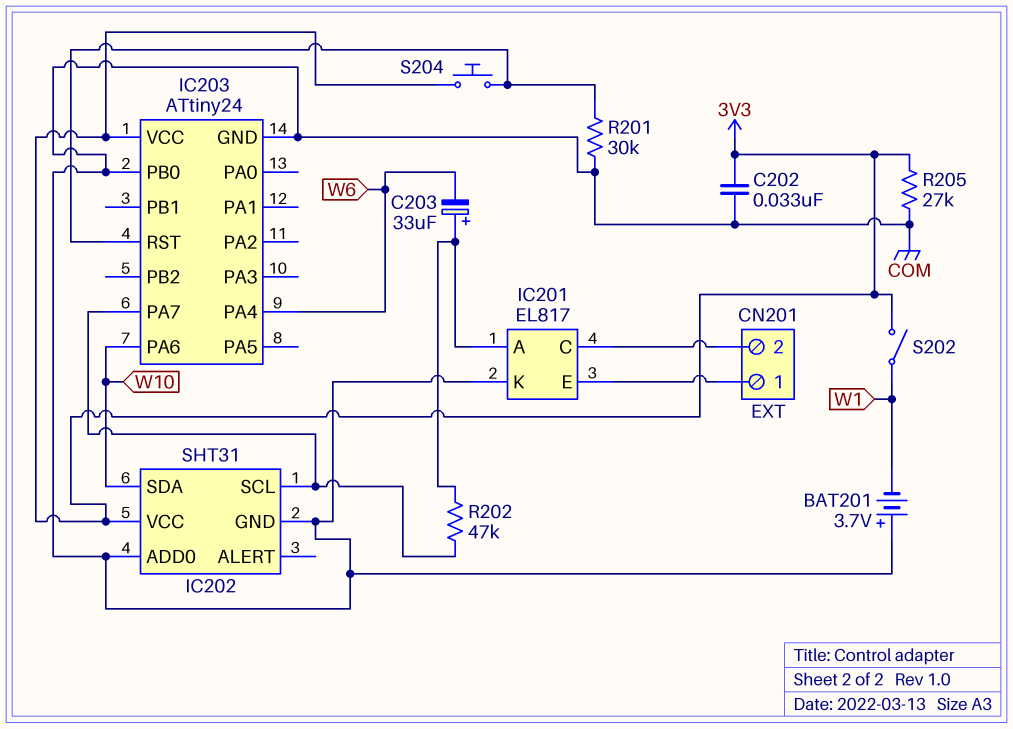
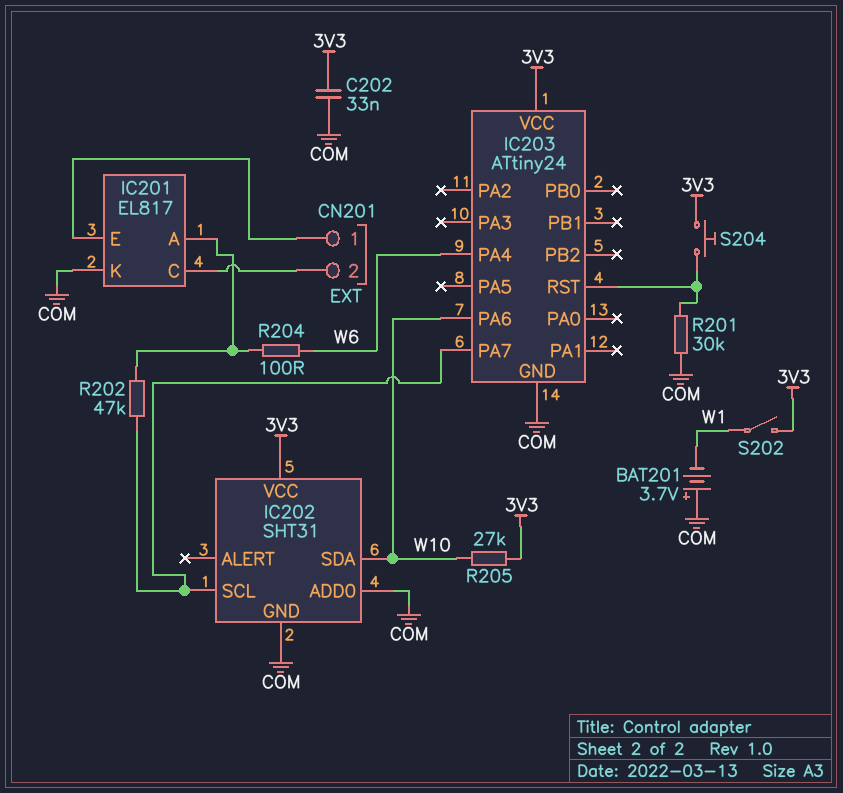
C203: 33uF (plus IC201/A, minus W6) -> none
IC203 pin PB0: COM -> none
R204: none -> 100 (IC201/A, W6)
R205: 27k (3V3, COM) -> 27k (3V3, W10)

